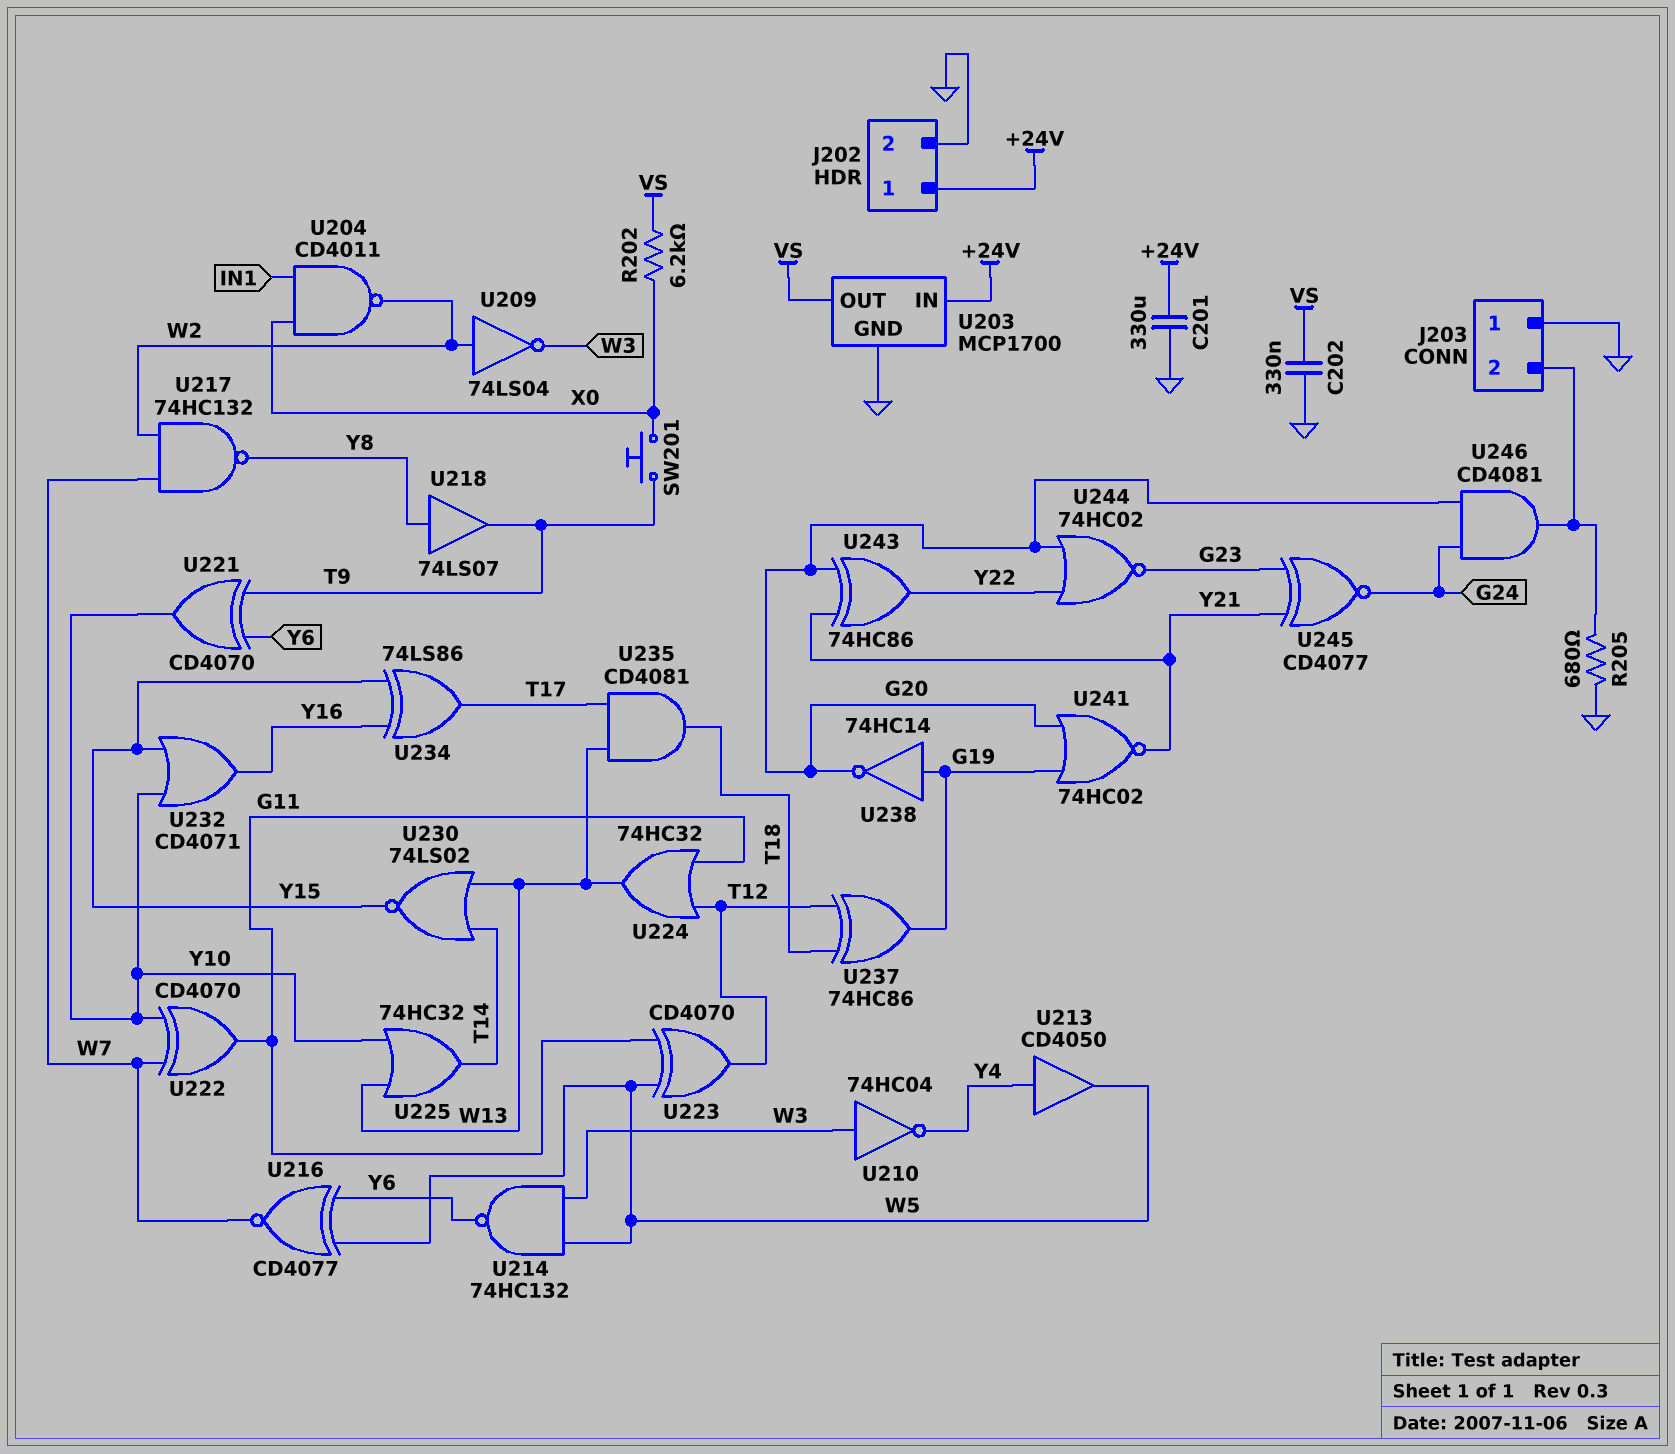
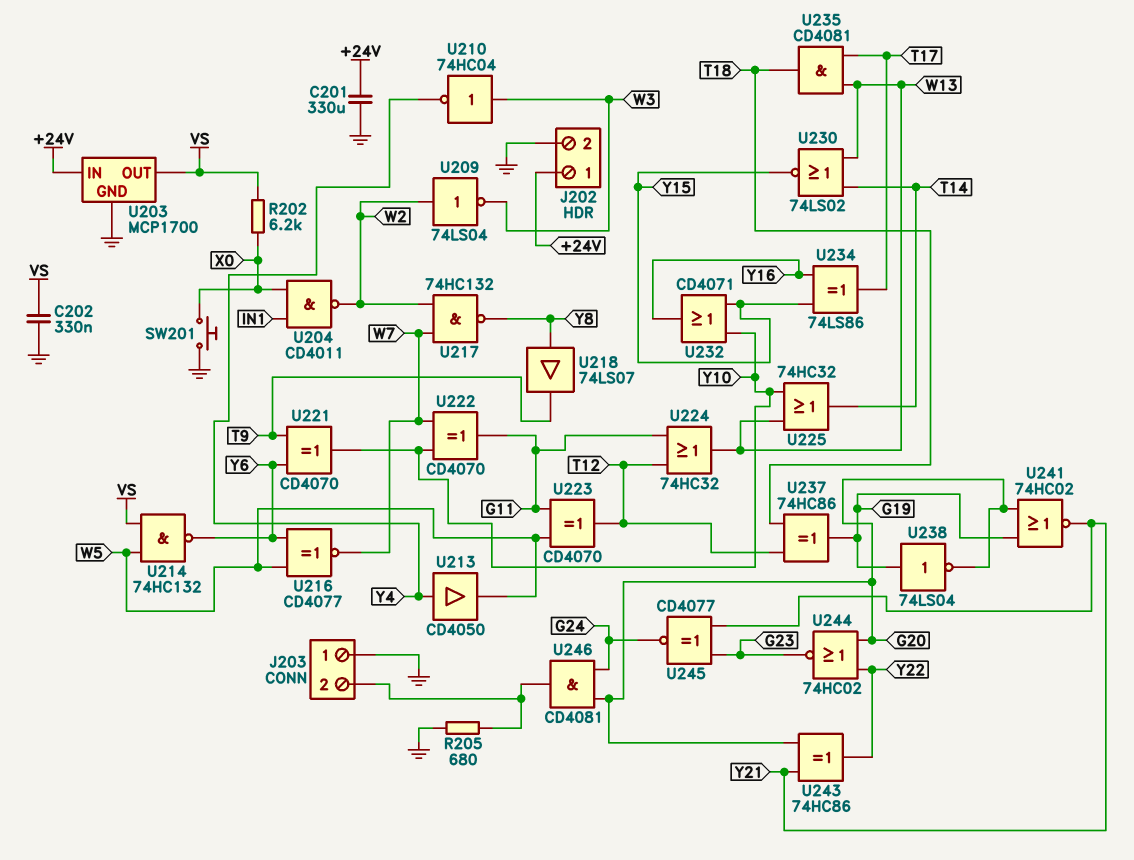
SW201: button (T9, X0) -> button (GND, X0)
U214: NAND 74HC132 (in W3, in W5, out Y6) -> NAND 74HC132 (in VS, in W5, out Y6)
U238: NOT 74HC14 (in G19, out G20) -> NOT 74LS04 (in G19, out G20)

